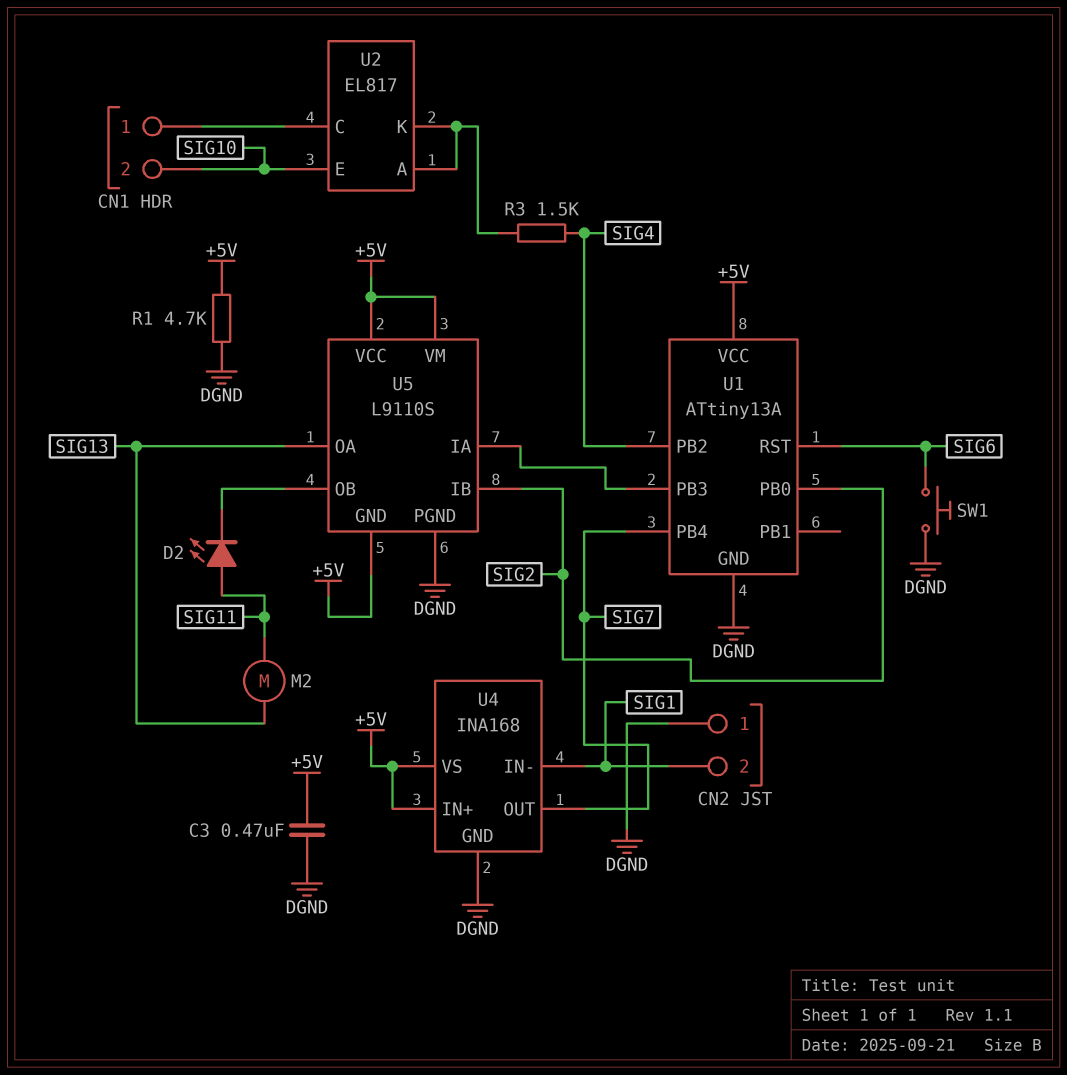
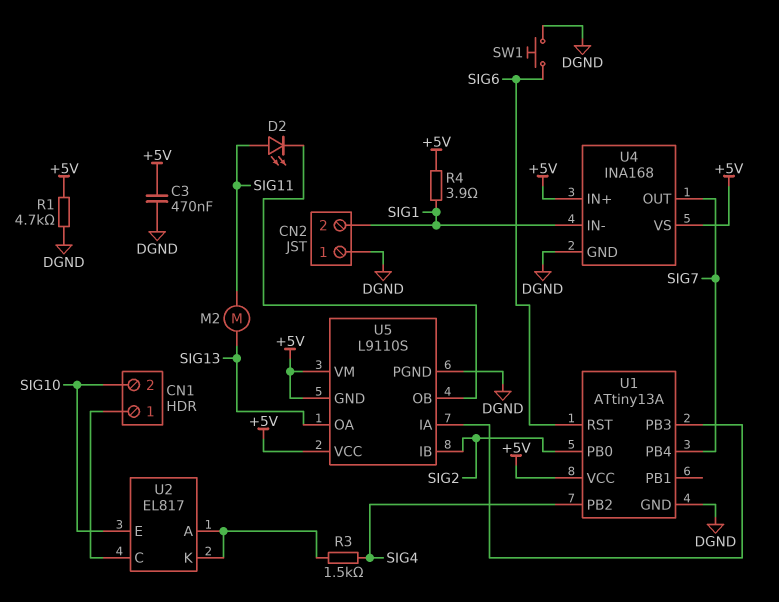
R4: none -> 3.9 (+5V, SIG1)

